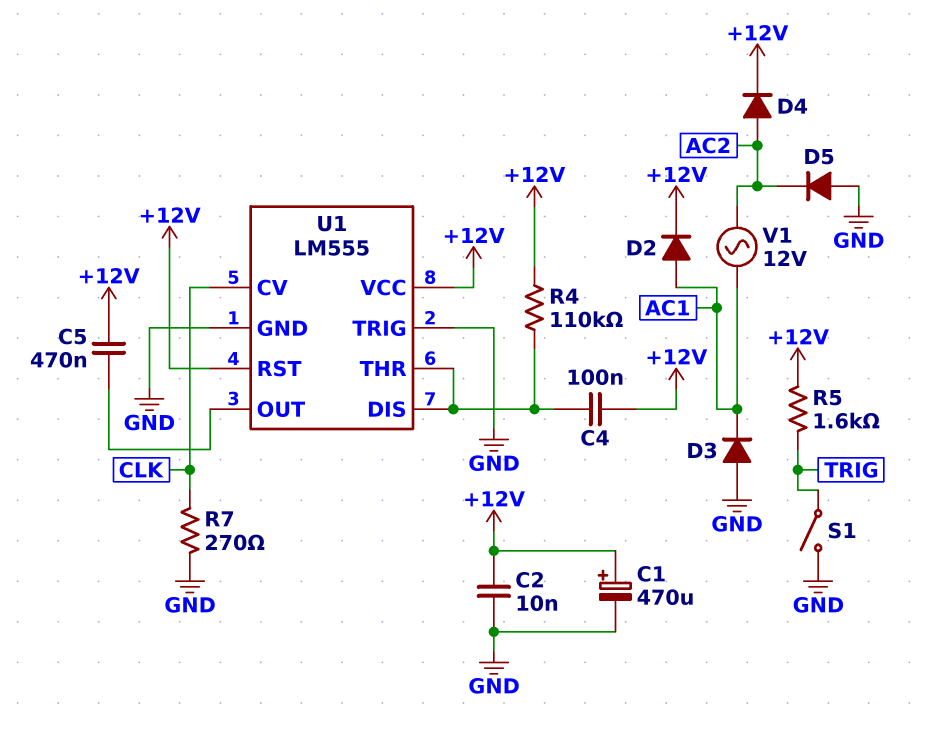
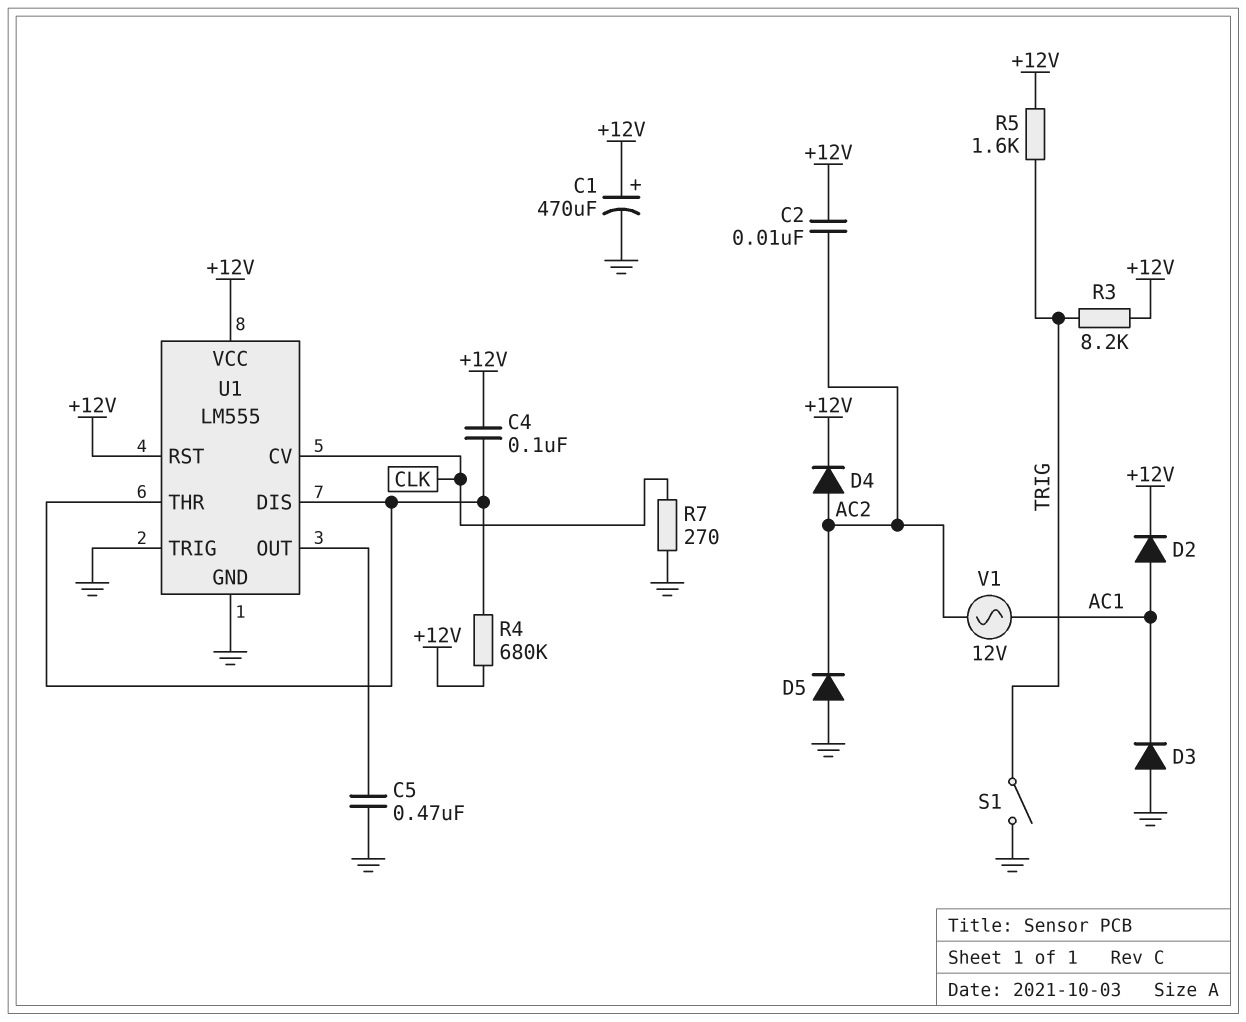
C2: 10nF (+12V, GND) -> 10nF (+12V, AC2)
C5: 470nF (+12V, U1/OUT) -> 470nF (GND, U1/OUT)
R3: none -> 8.2k (+12V, TRIG)
R4: 110k (+12V, U1/DIS) -> 680k (+12V, U1/DIS)

